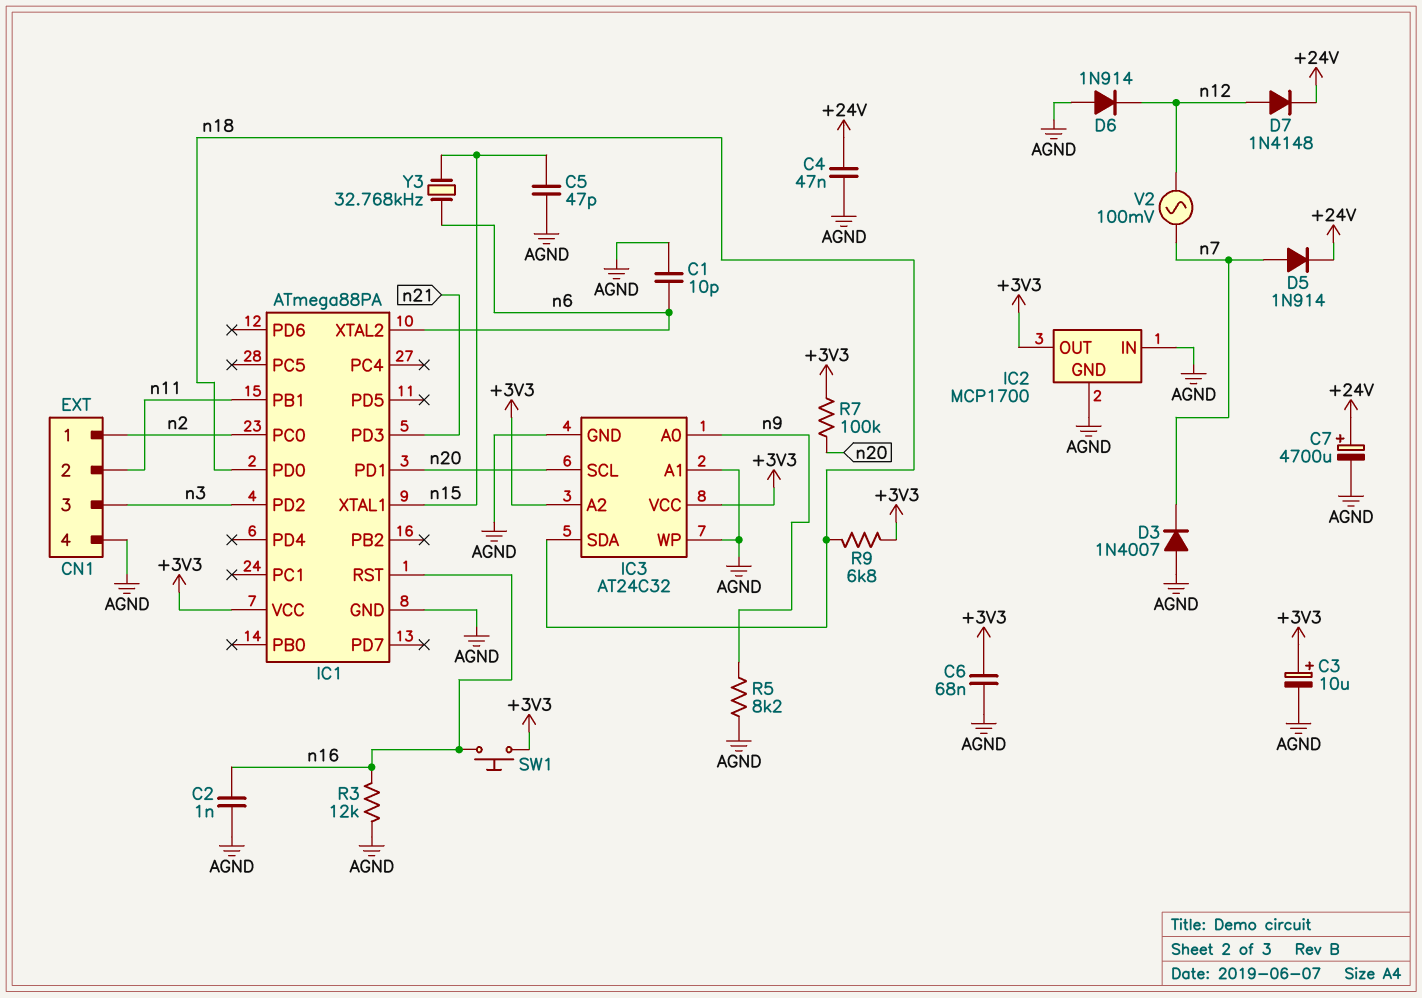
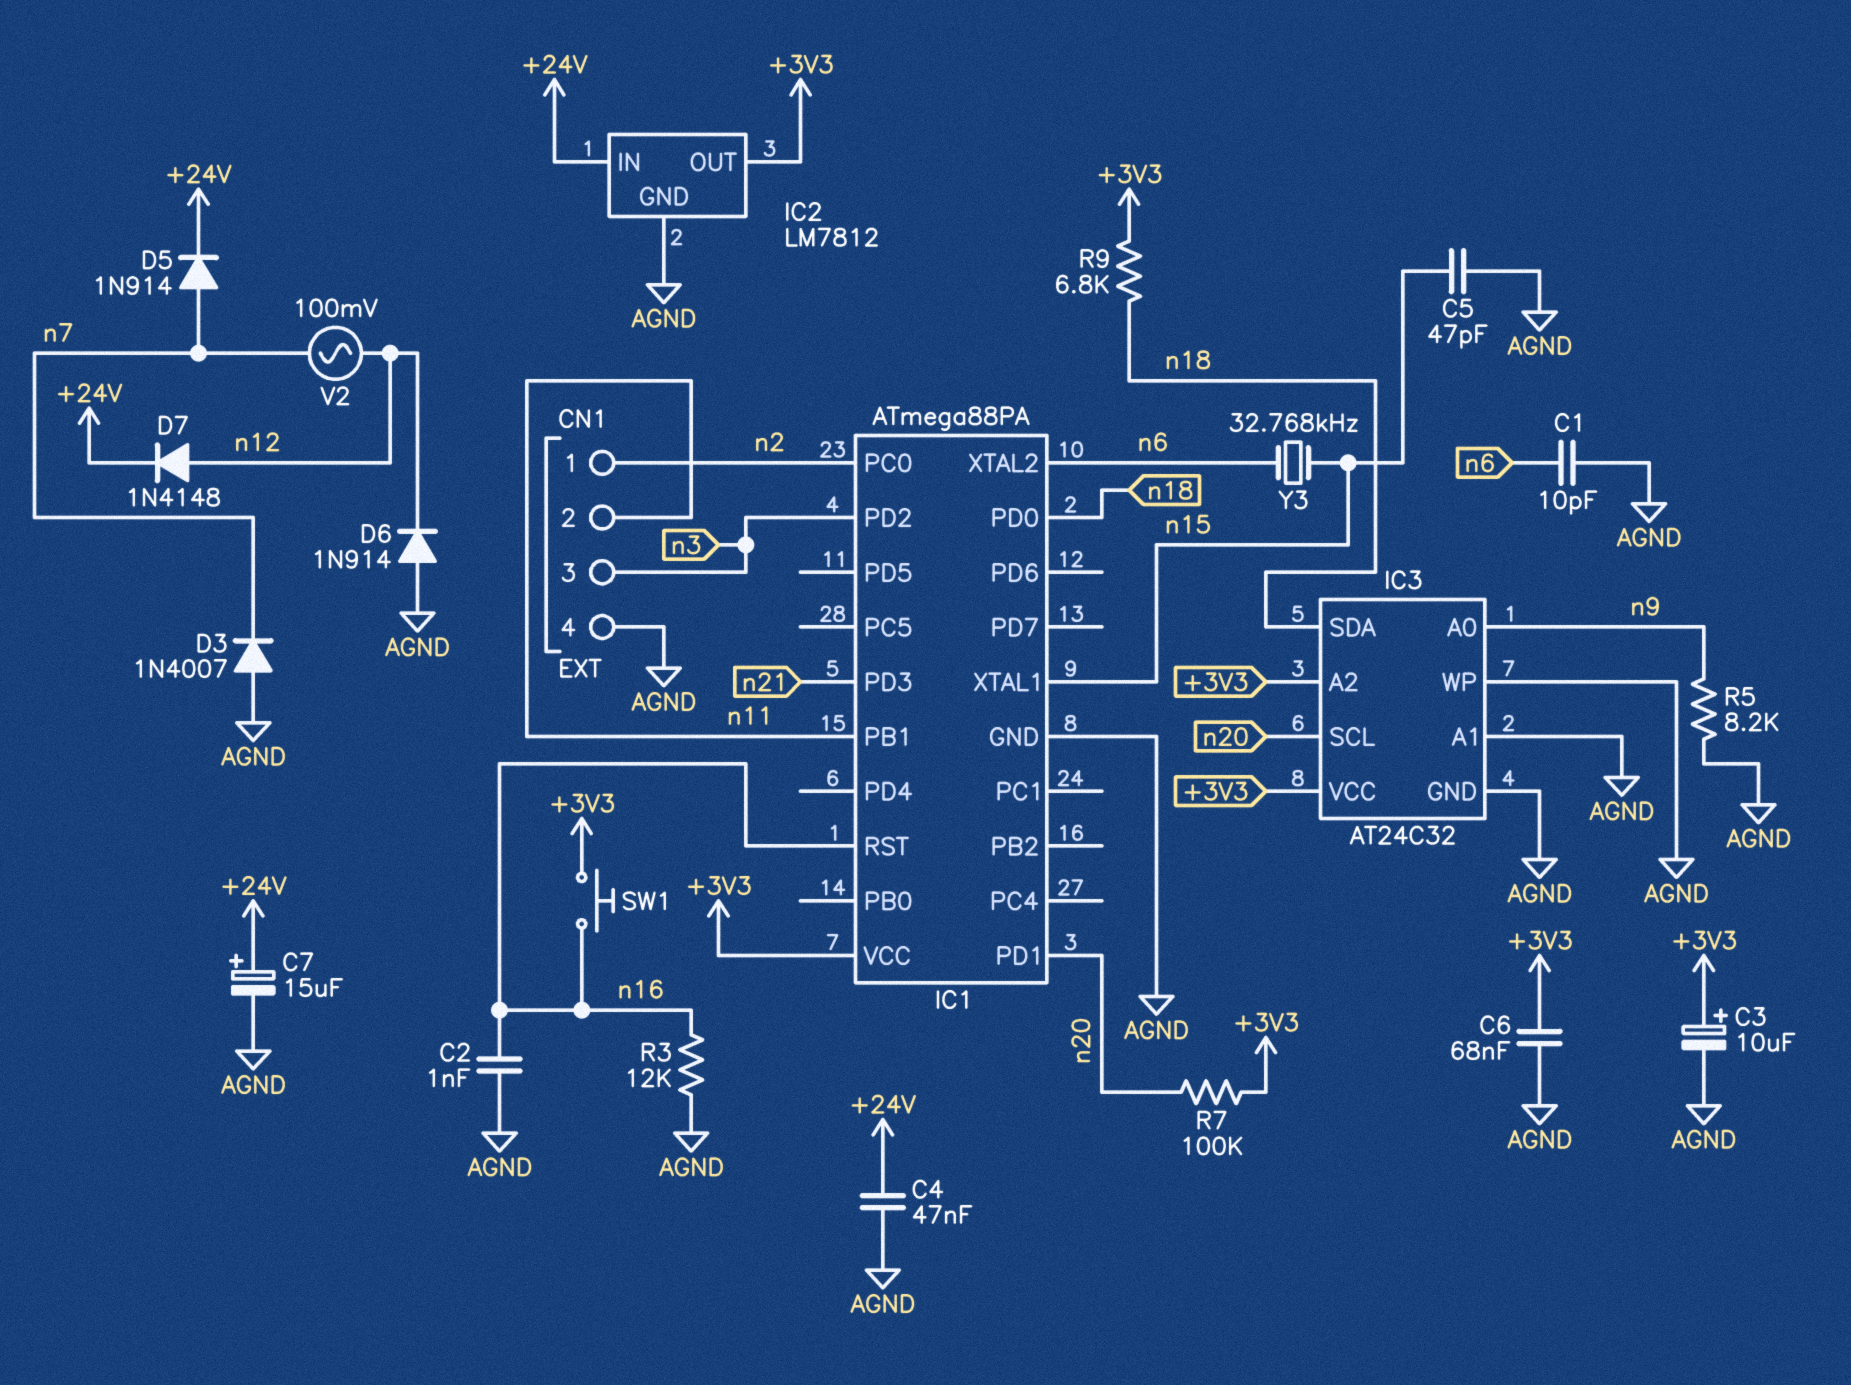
C7: 4700uF (plus +24V, minus AGND) -> 15uF (plus +24V, minus AGND)
IC2: MCP1700 -> LM7812
IC2 pin IN: AGND -> +24V

